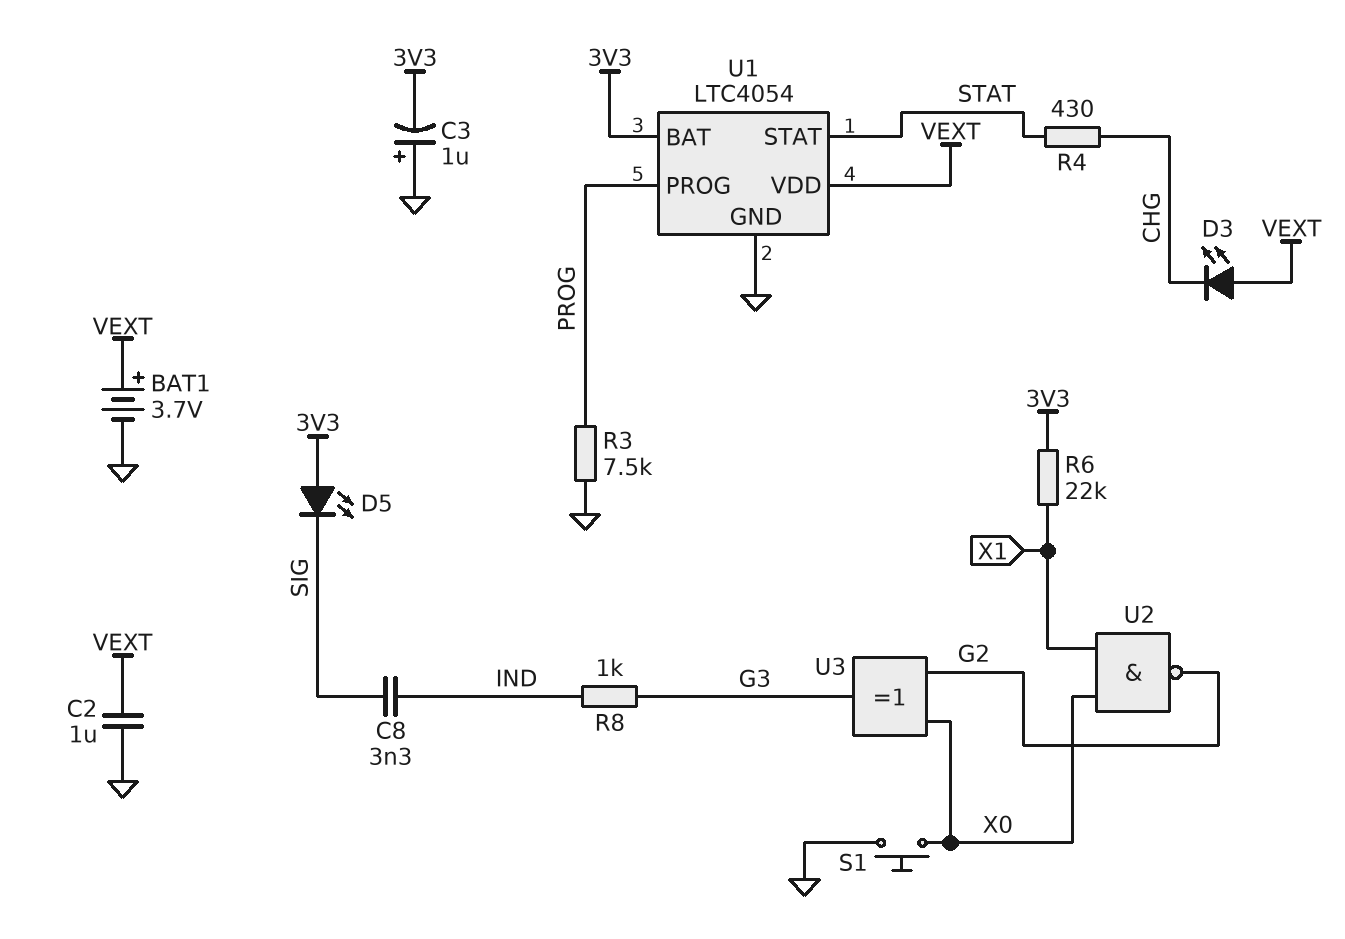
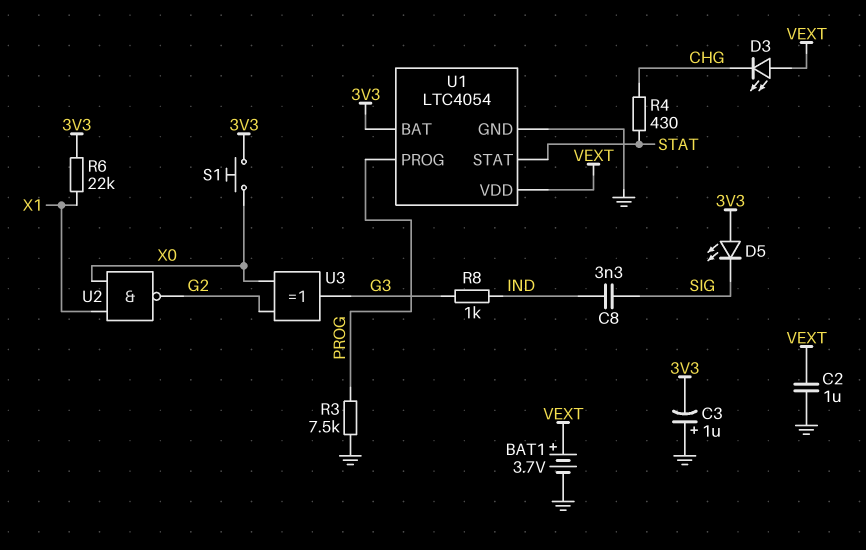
S1: button (GND, X0) -> button (3V3, X0)

